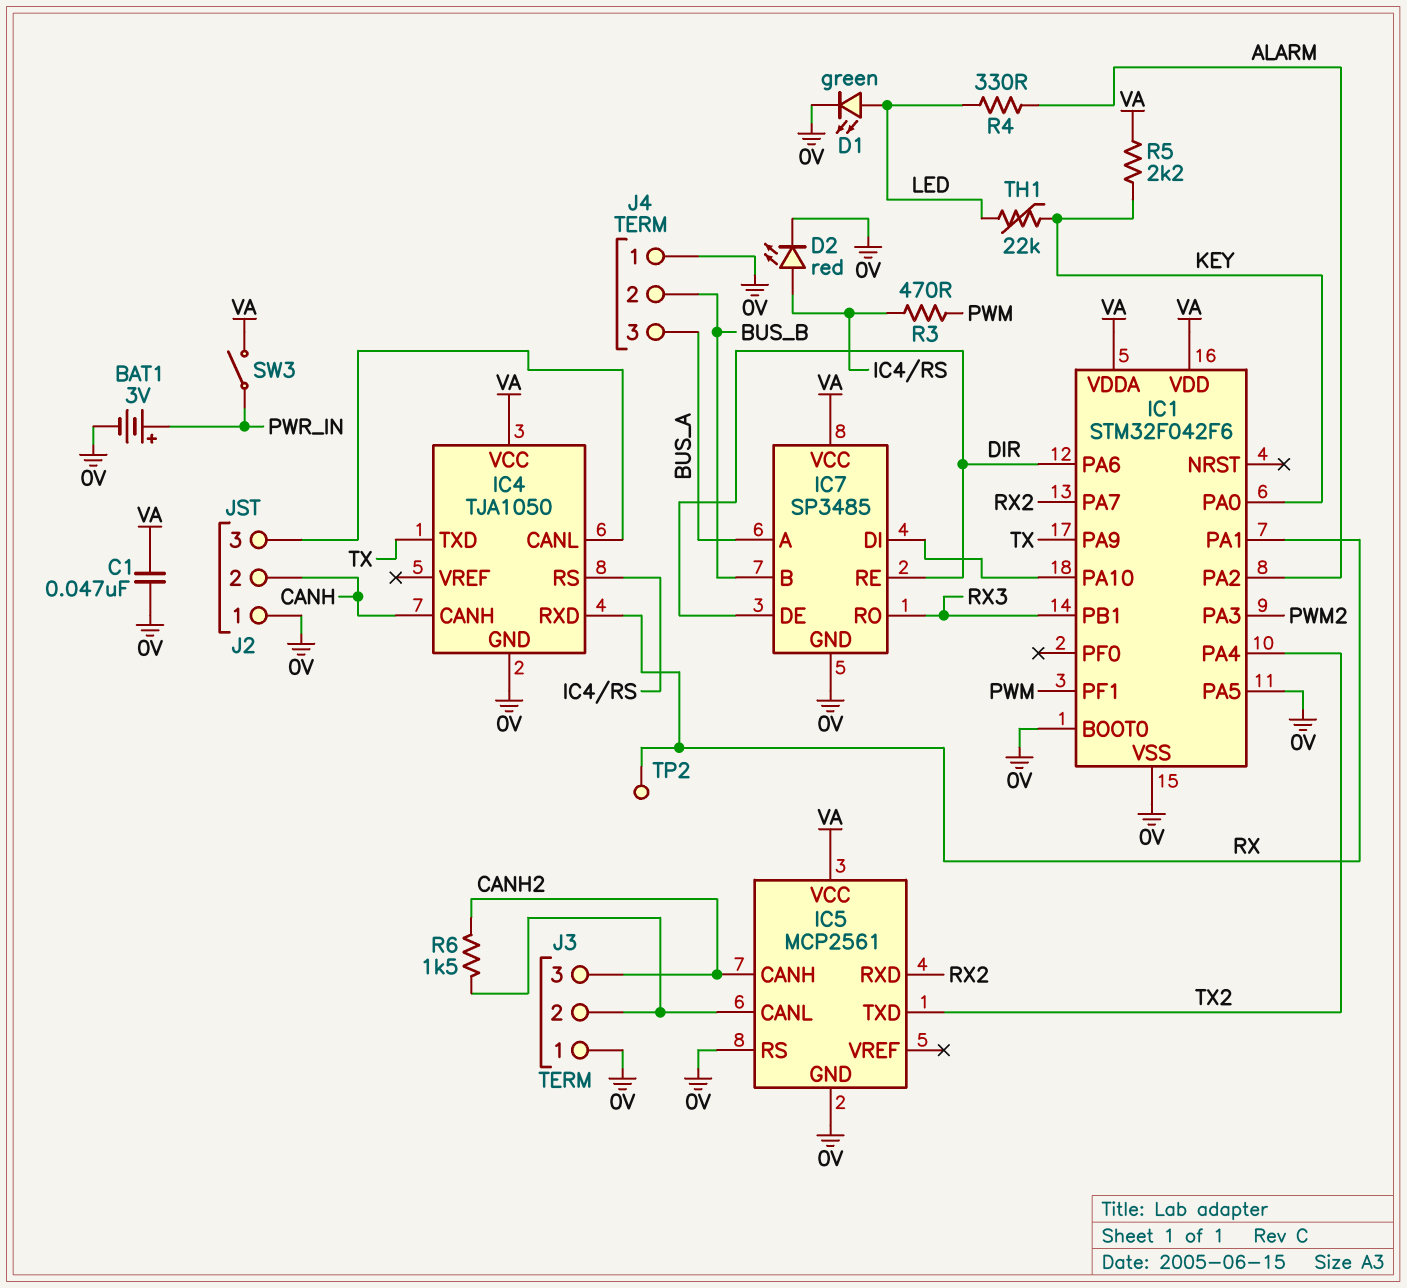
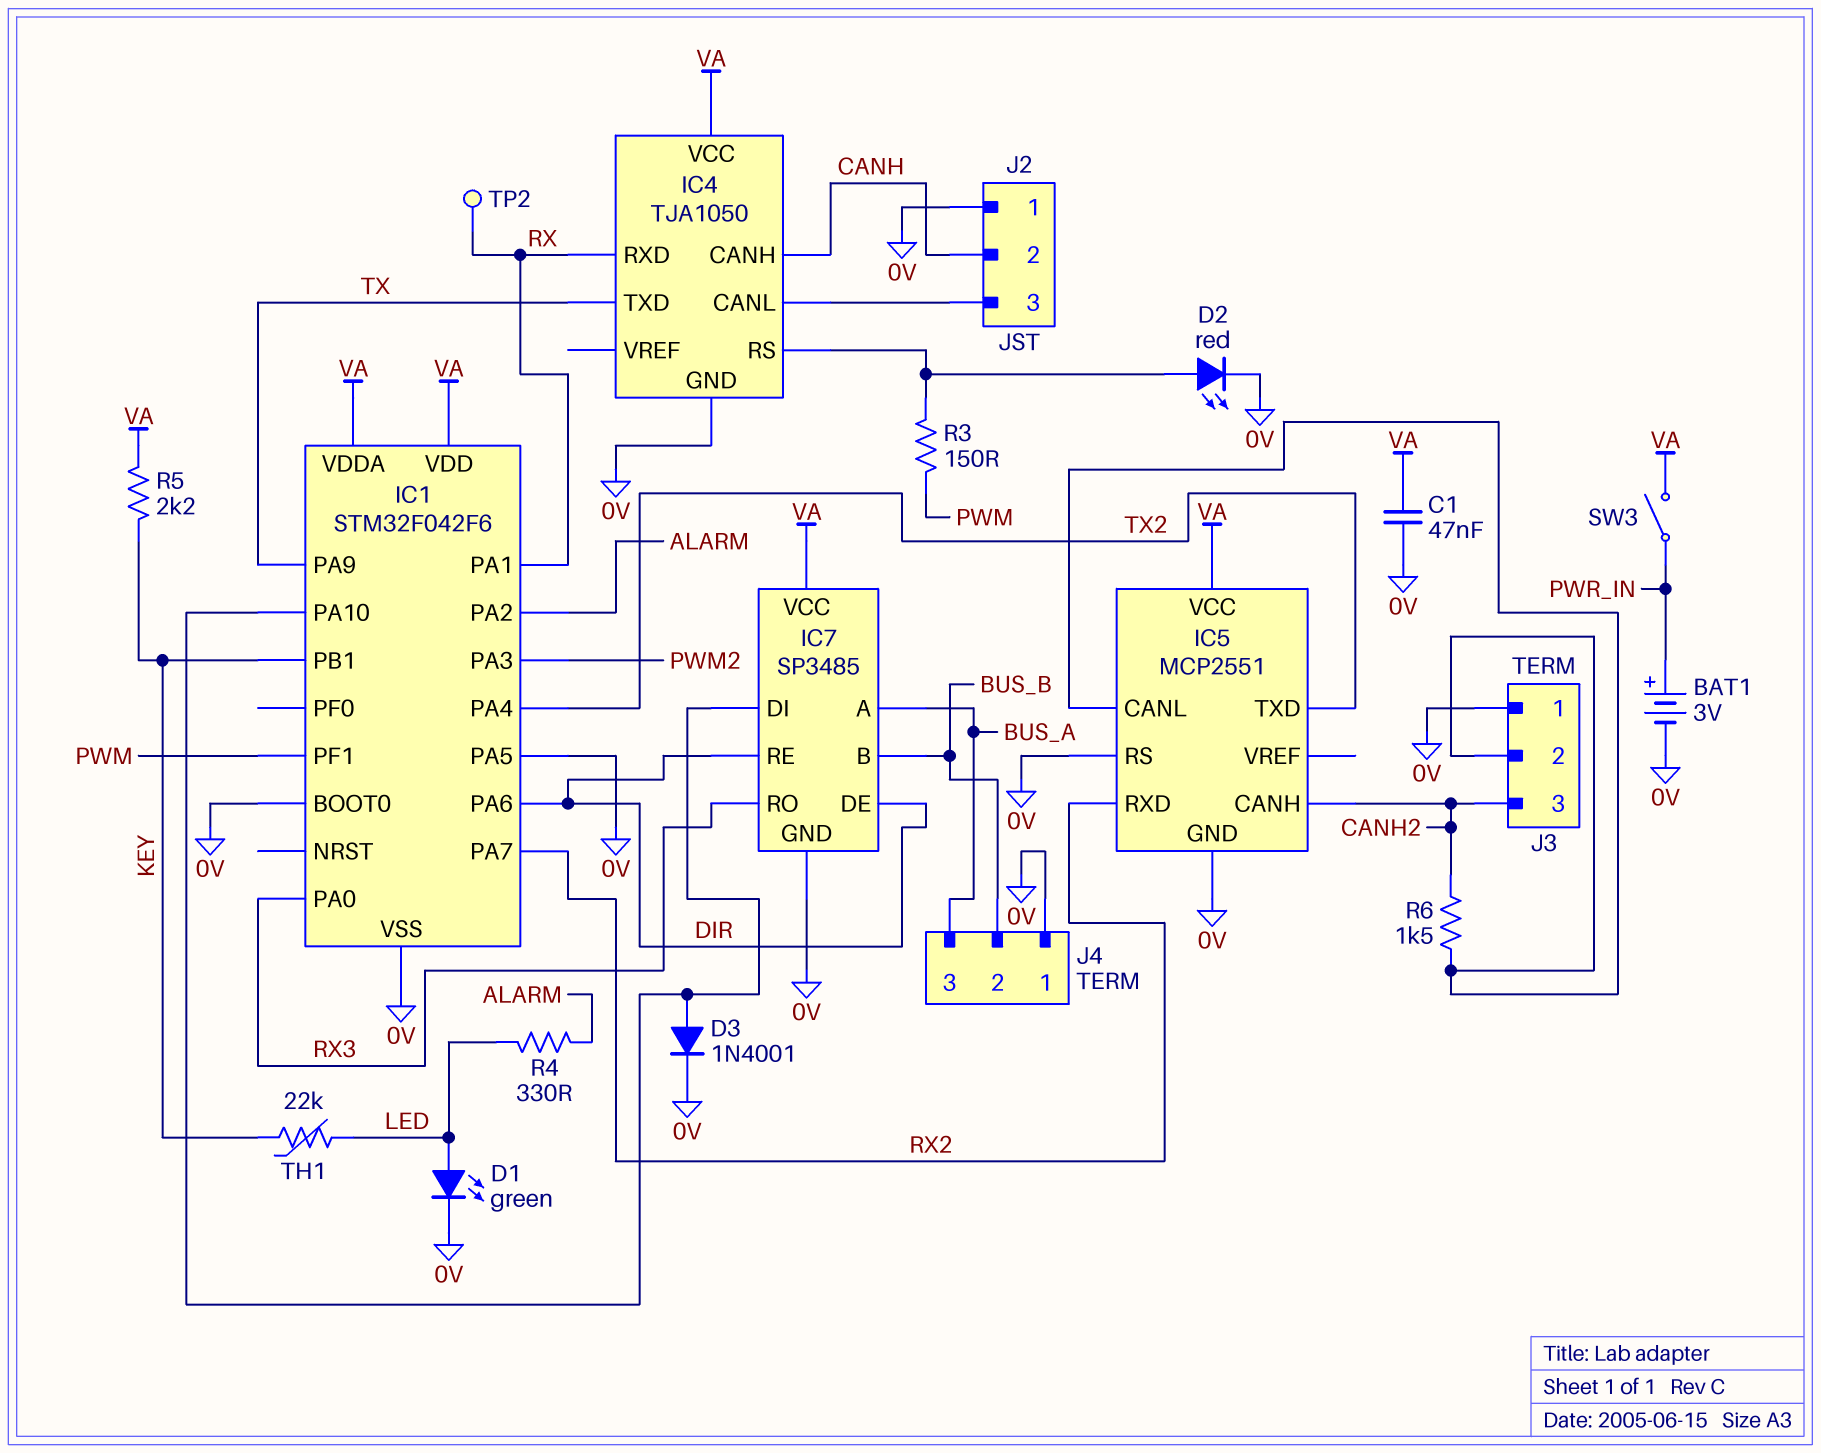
D3: none -> diode 1N4001 (A IC1/PA10, K 0V)
IC1 pin PA0: KEY -> RX3
IC1 pin PB1: RX3 -> KEY
IC5: MCP2561 -> MCP2551
R3: 470 (IC4/RS, PWM) -> 150 (IC4/RS, PWM)

